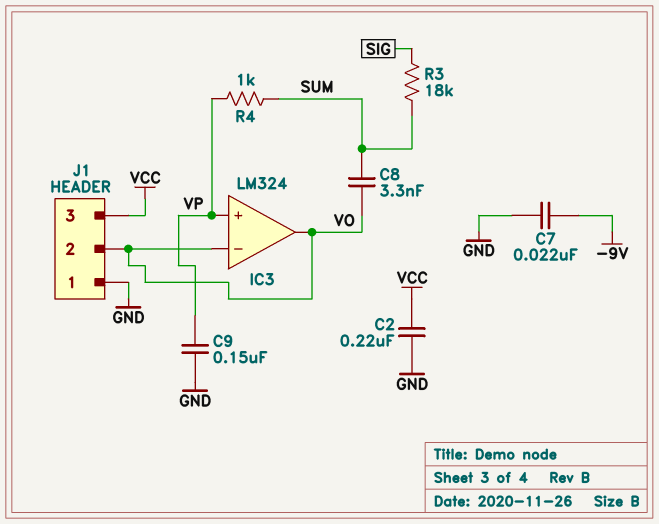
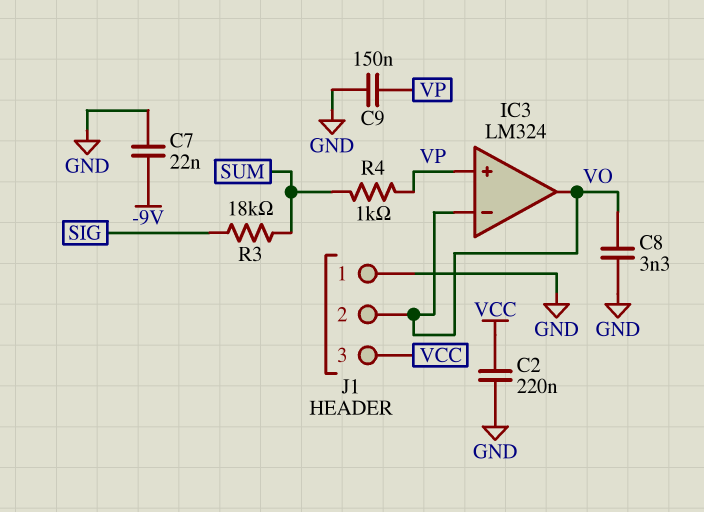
C8: 3.3nF (SUM, VO) -> 3.3nF (GND, VO)

